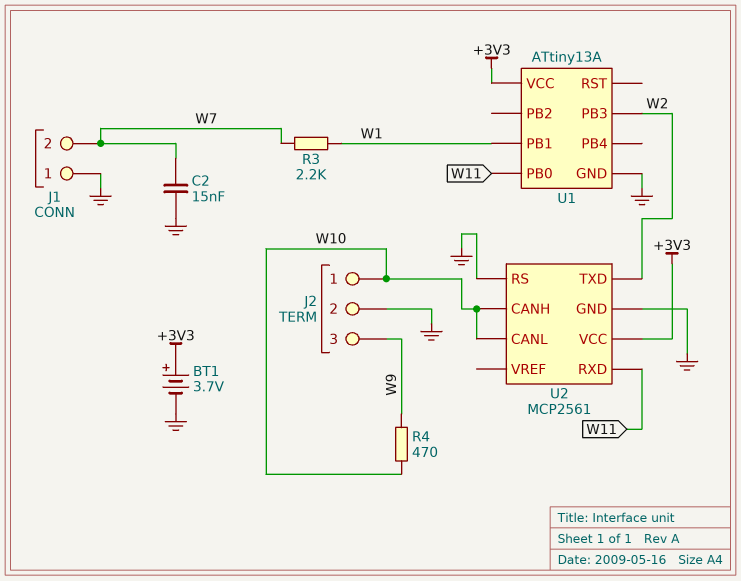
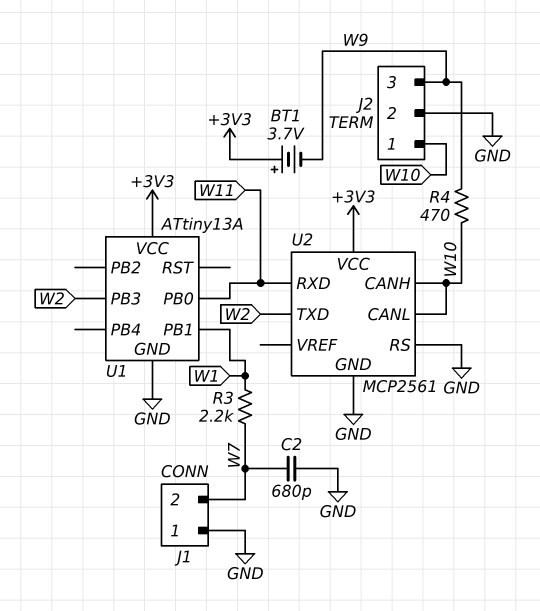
BT1: 3.7V (plus +3V3, minus GND) -> 3.7V (plus +3V3, minus W9)
C2: 15nF (GND, W7) -> 680pF (GND, W7)

